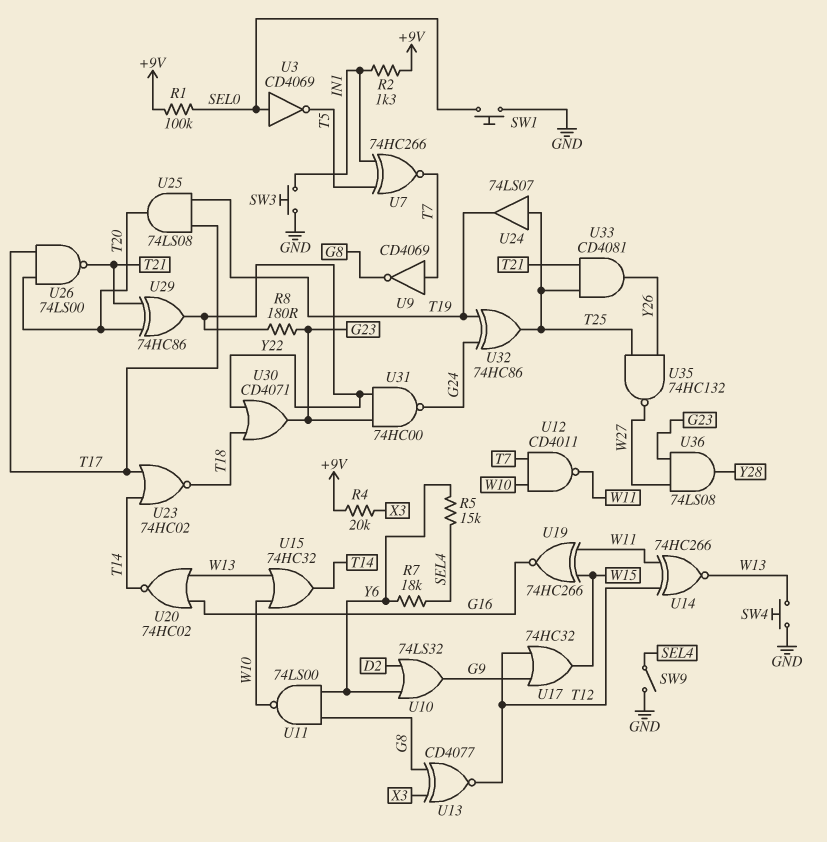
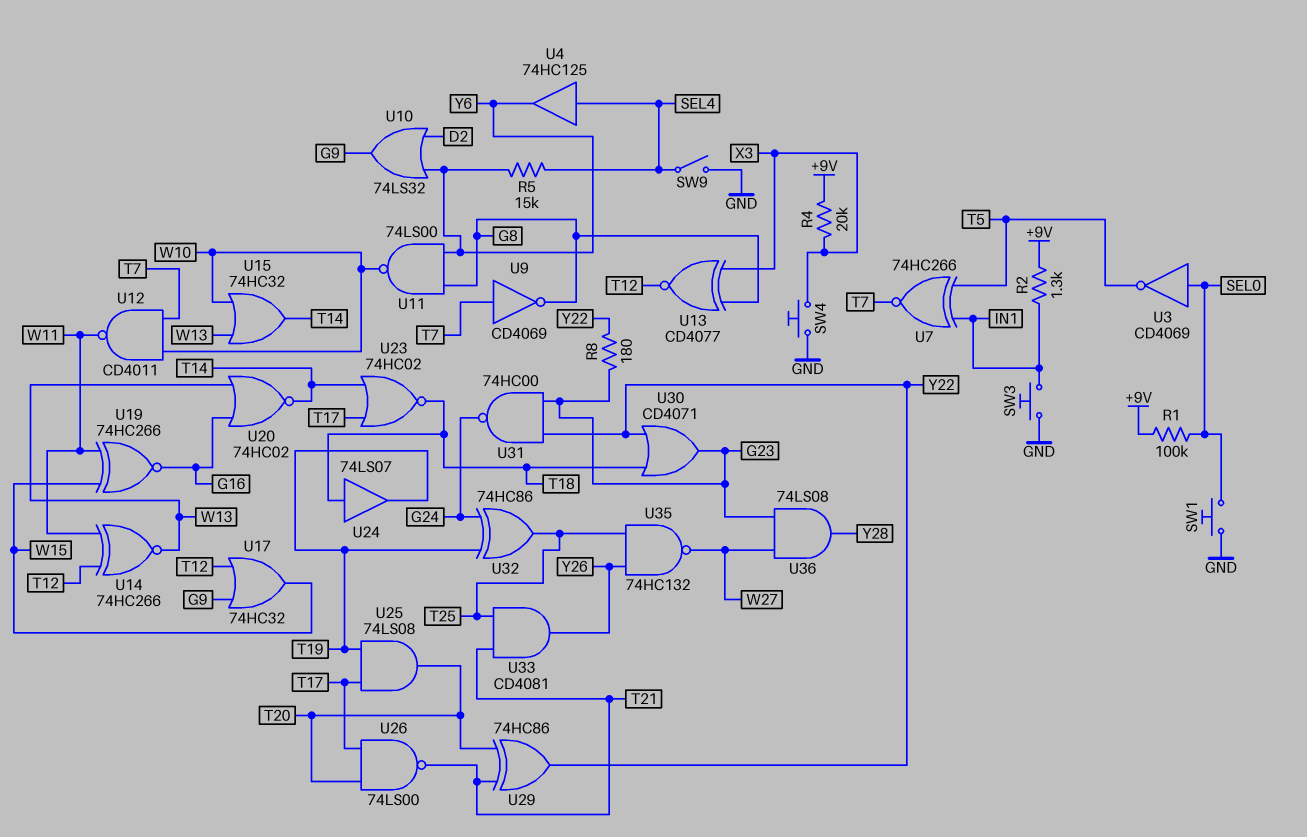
R7: 18k (SEL4, Y6) -> none
SW4: button (GND, W13) -> button (GND, X3)
U4: none -> buffer 74HC125 (in SEL4, out Y6)
U24: buffer 74LS07 (in T25, out T19) -> buffer 74LS07 (in T18, out T19)

